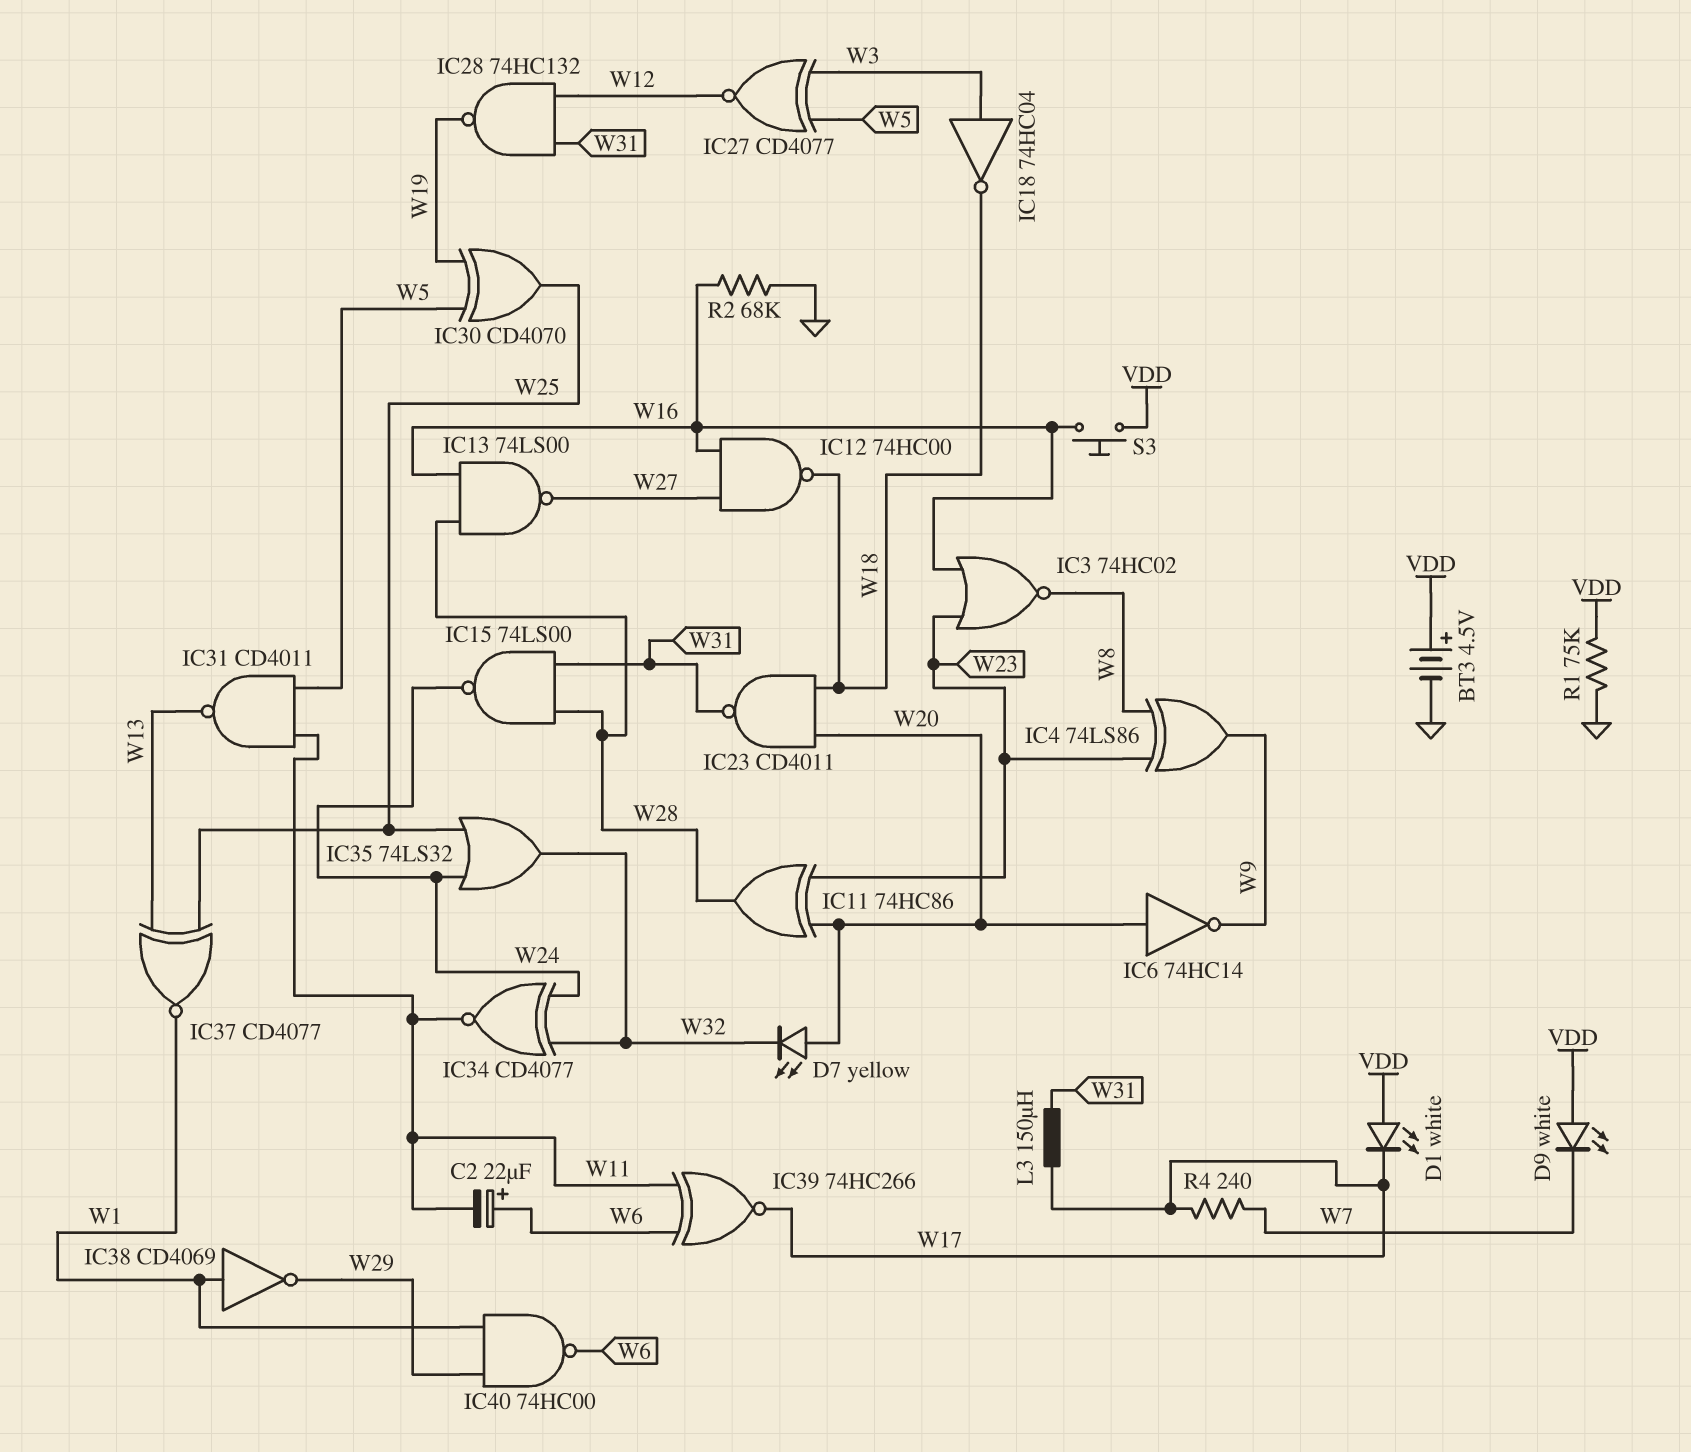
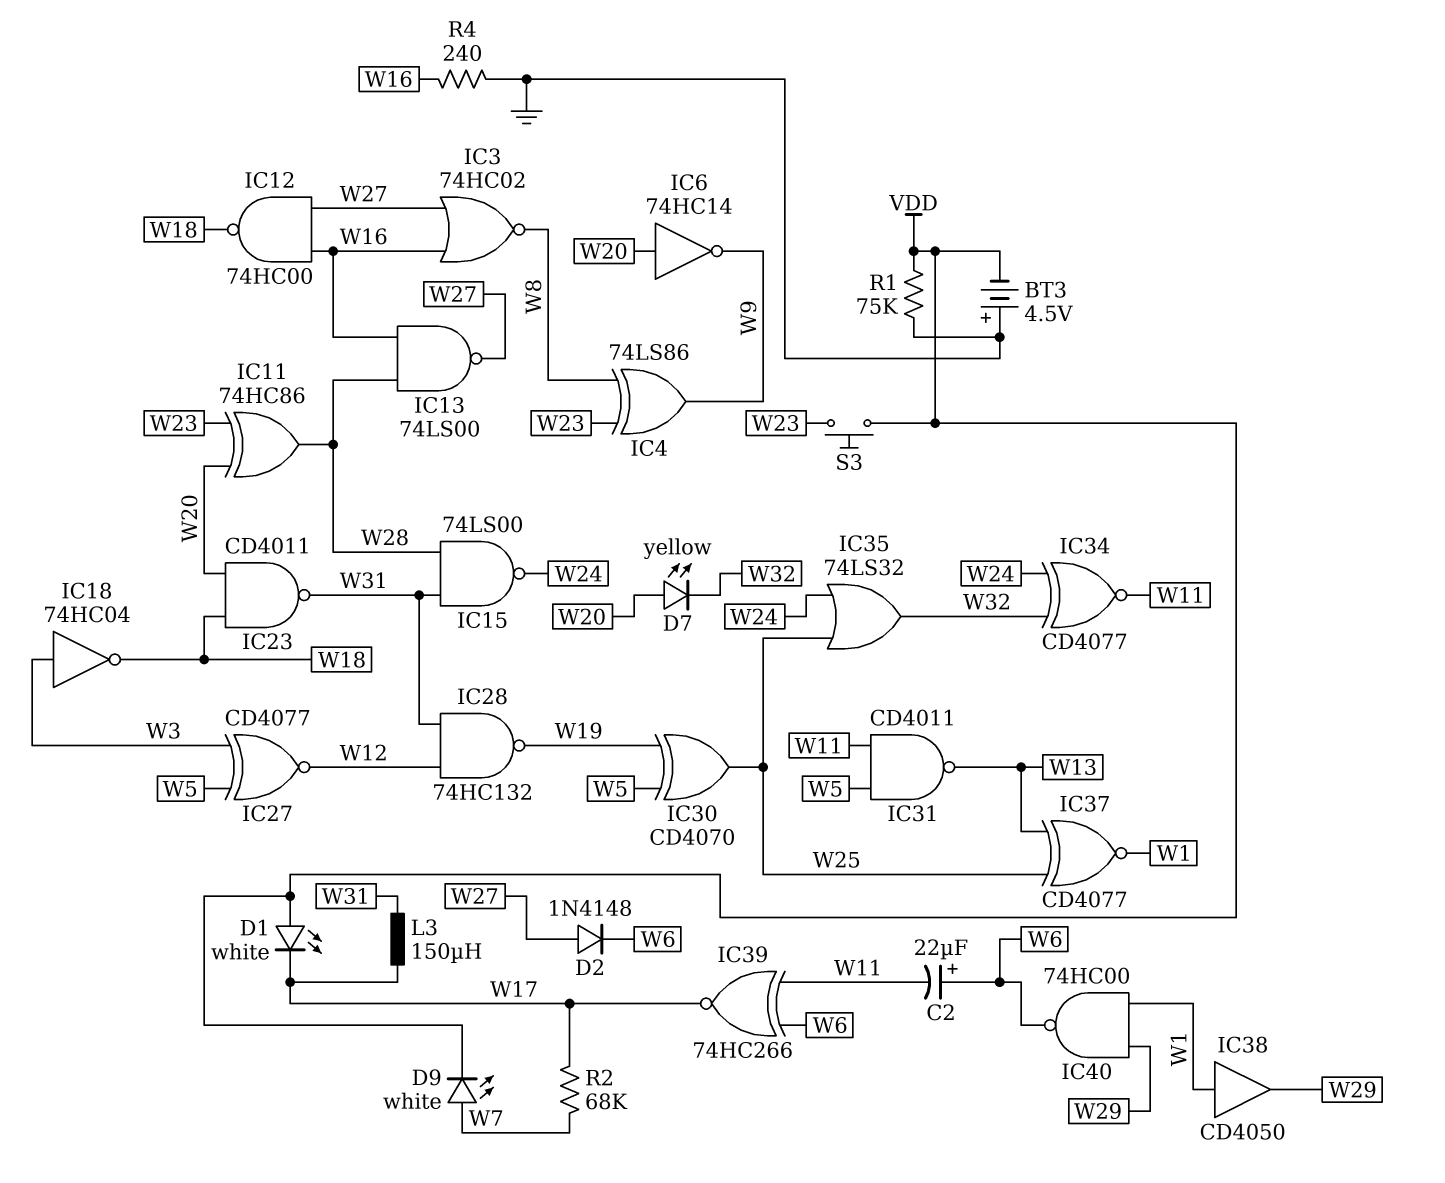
BT3: 4.5V (plus VDD, minus GND) -> 4.5V (plus GND, minus VDD)
D2: none -> diode 1N4148 (A W27, K W6)
D9: LED white (A VDD, K W7) -> LED white (A W7, K VDD)
IC3: NOR 74HC02 (in W16, in W23, out W8) -> NOR 74HC02 (in W16, in W27, out W8)
IC38: NOT CD4069 (in W1, out W29) -> buffer CD4050 (in W1, out W29)
R2: 68k (GND, W16) -> 68k (W7, W17)
R4: 240 (W7, W17) -> 240 (GND, W16)
S3: button (VDD, W16) -> button (VDD, W23)

